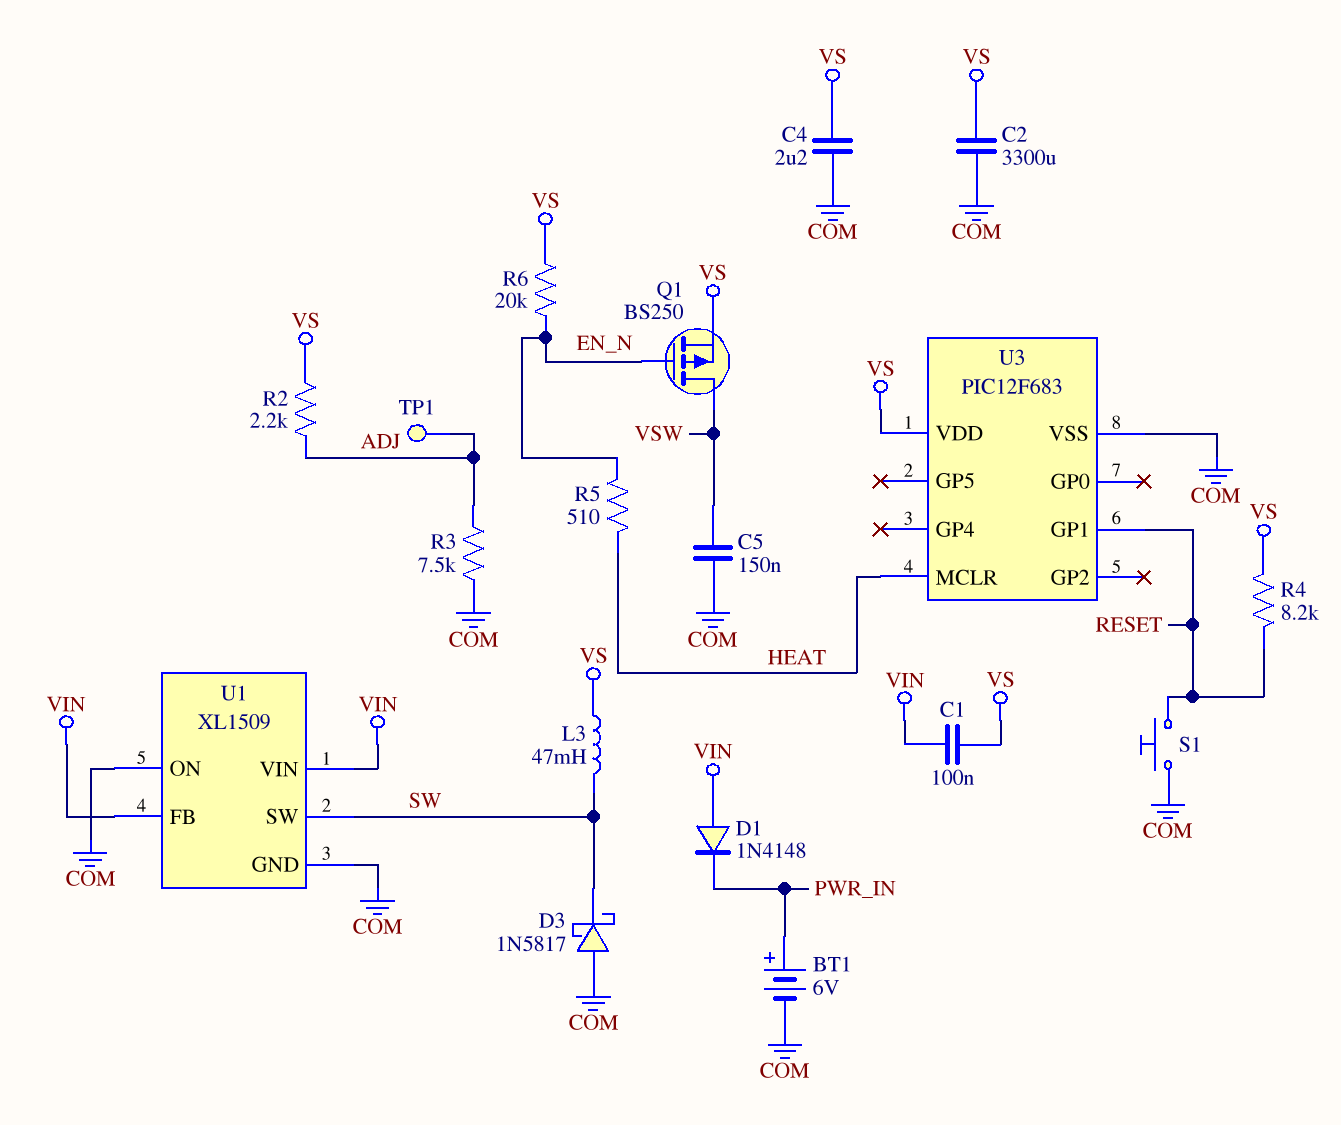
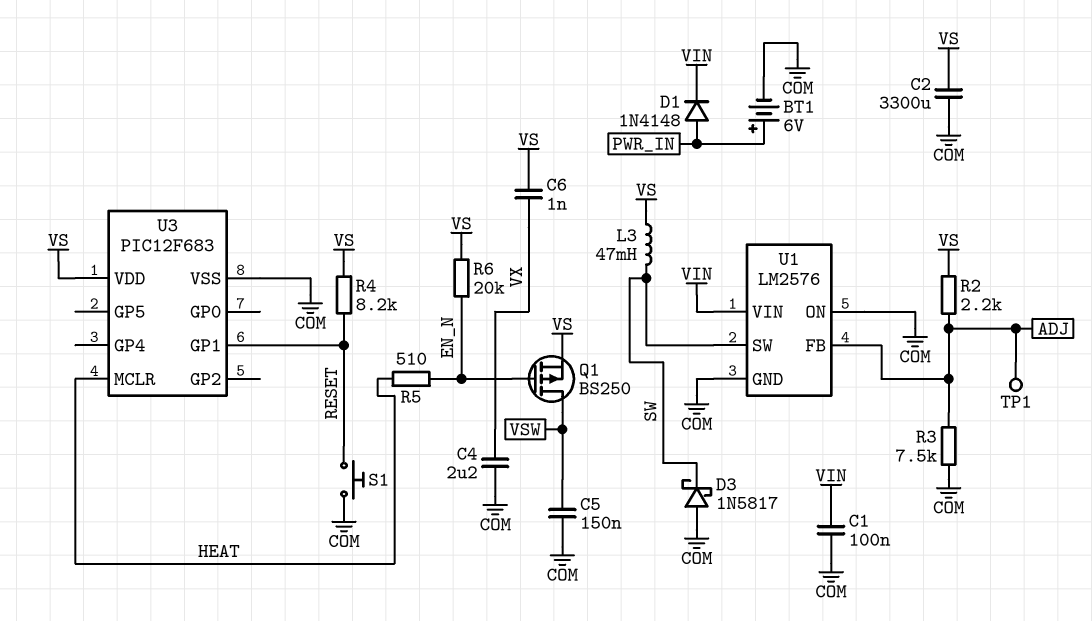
C1: 100nF (VIN, VS) -> 100nF (COM, VIN)
C4: 2.2uF (COM, VS) -> 2.2uF (COM, VX)
C6: none -> 1nF (VS, VX)
D1: diode 1N4148 (A VIN, K PWR_IN) -> diode 1N4148 (A PWR_IN, K VIN)
U1: XL1509 -> LM2576
U1 pin FB: VIN -> ADJ

